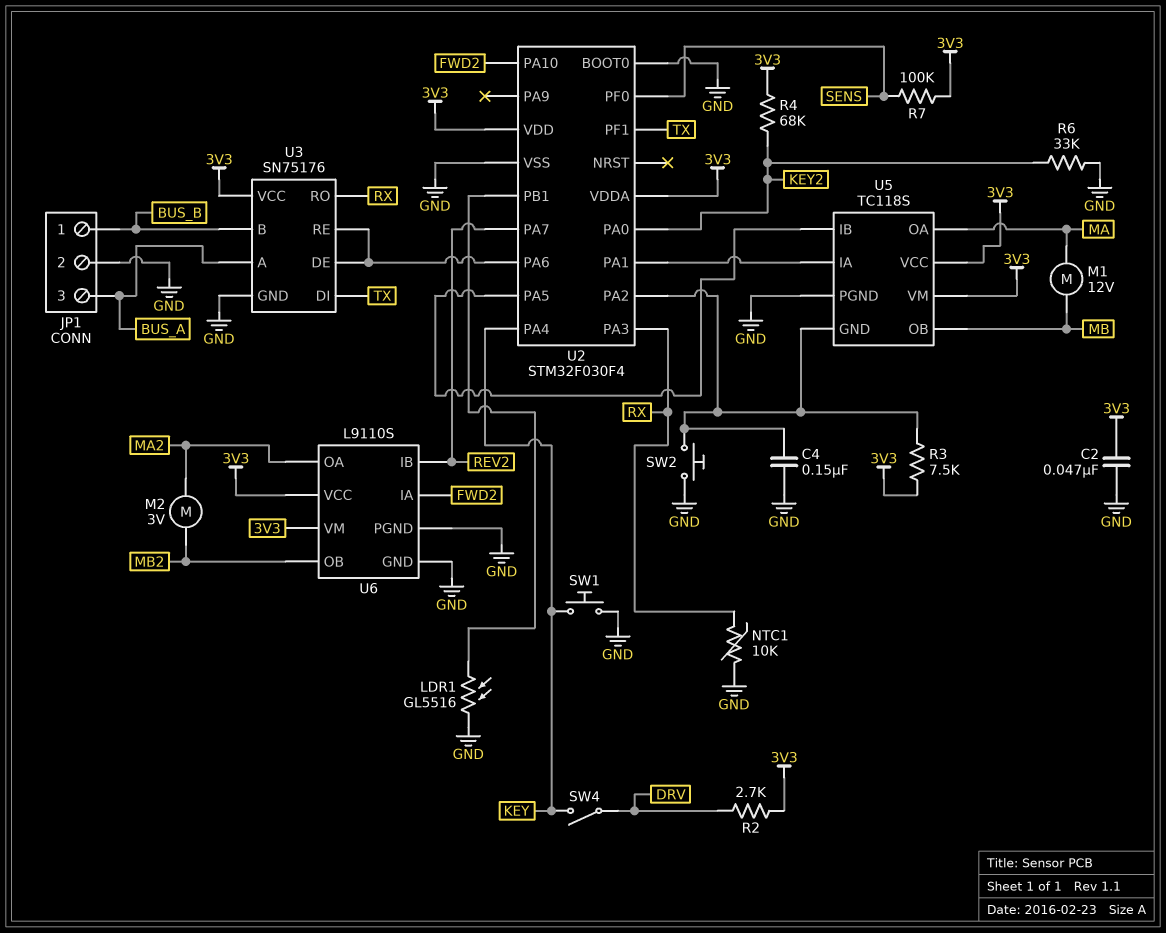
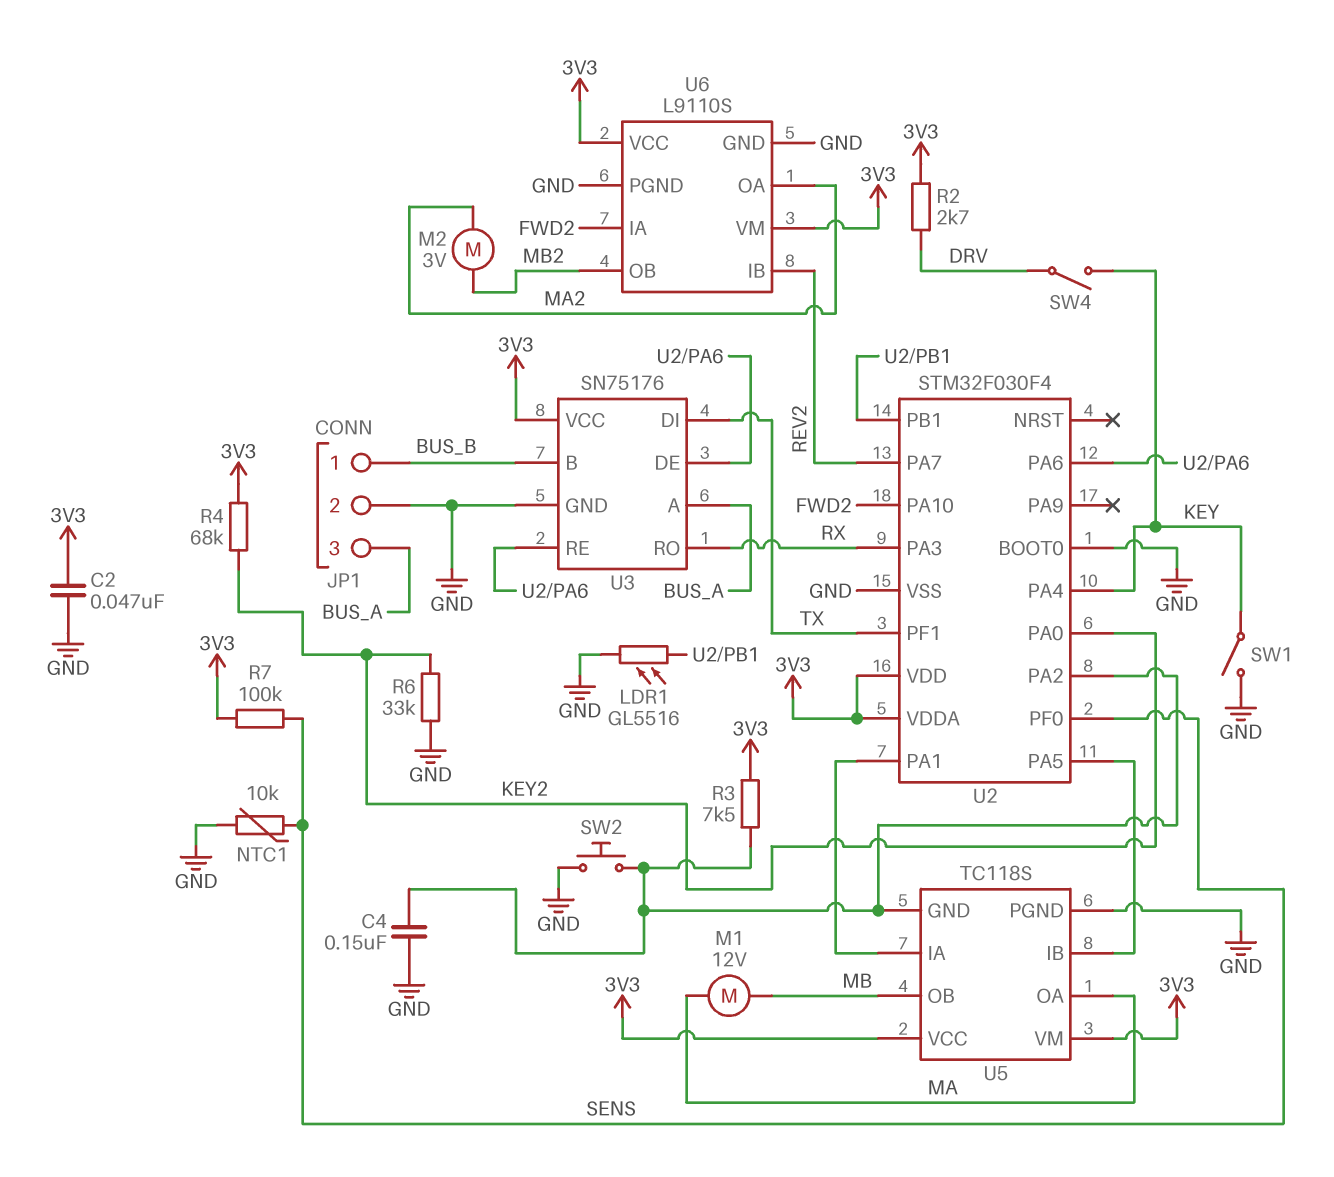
NTC1: 10k (GND, RX) -> 10k (GND, SENS)
SW1: button (GND, KEY) -> switch (GND, KEY)

